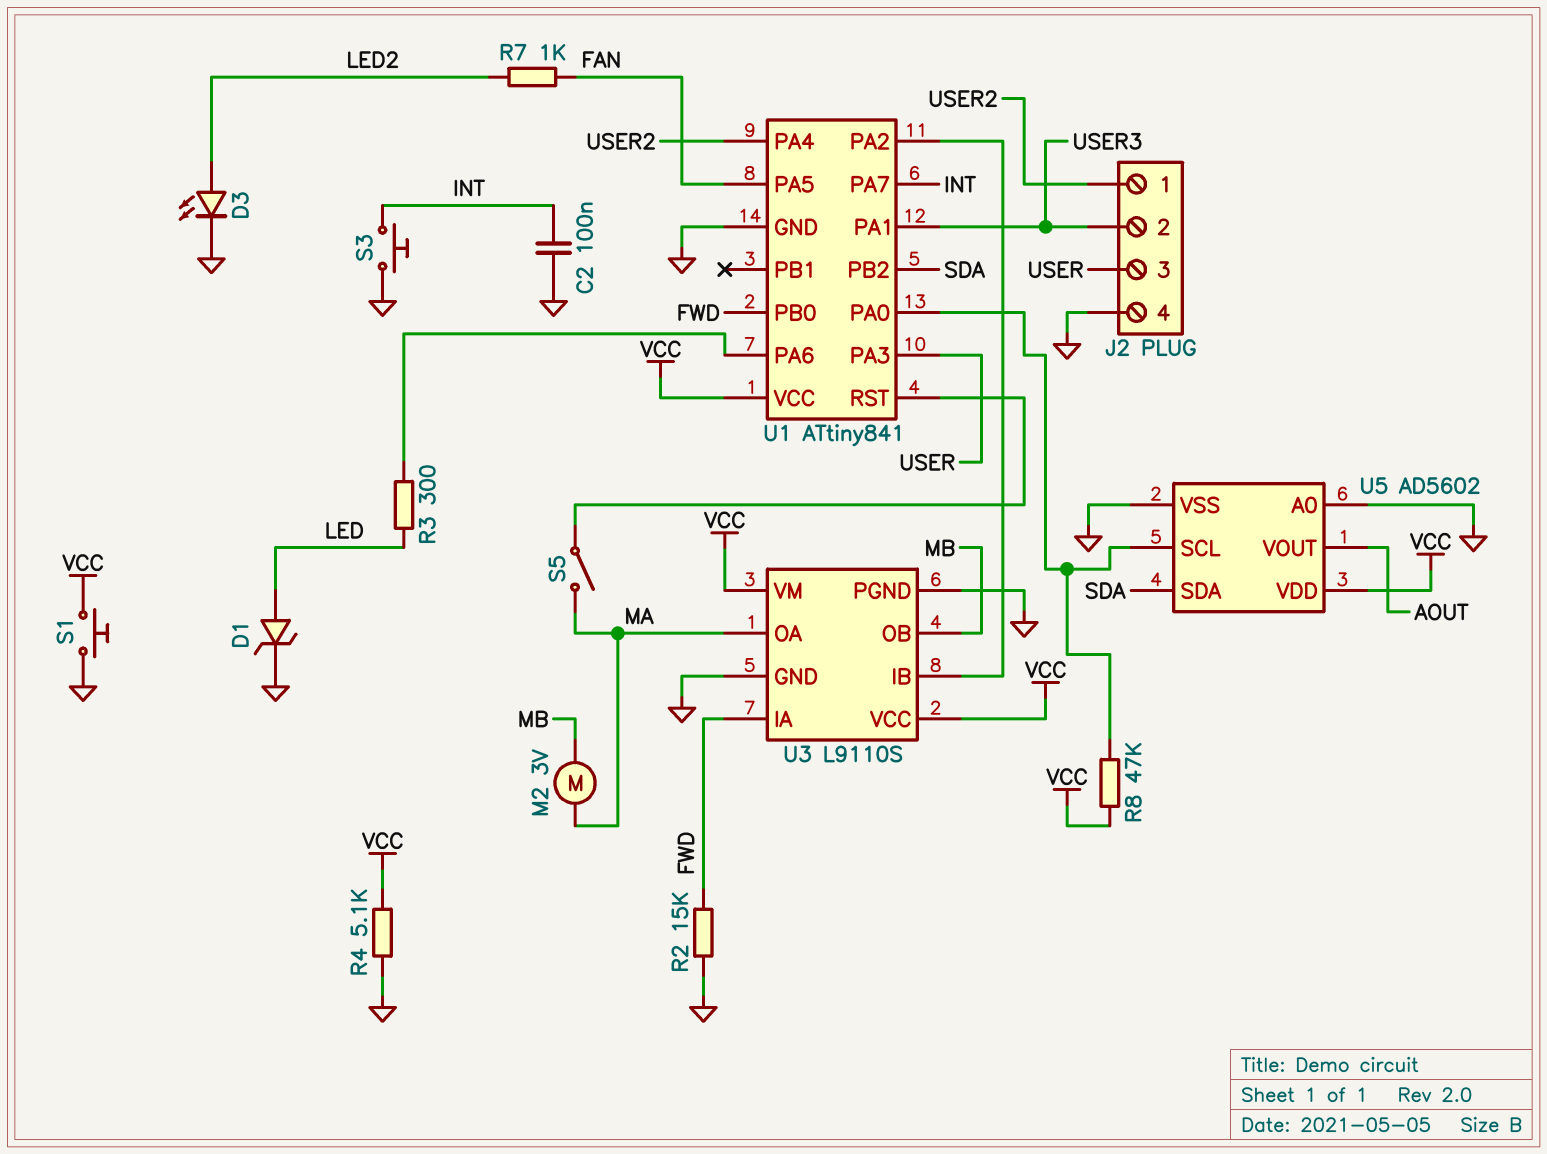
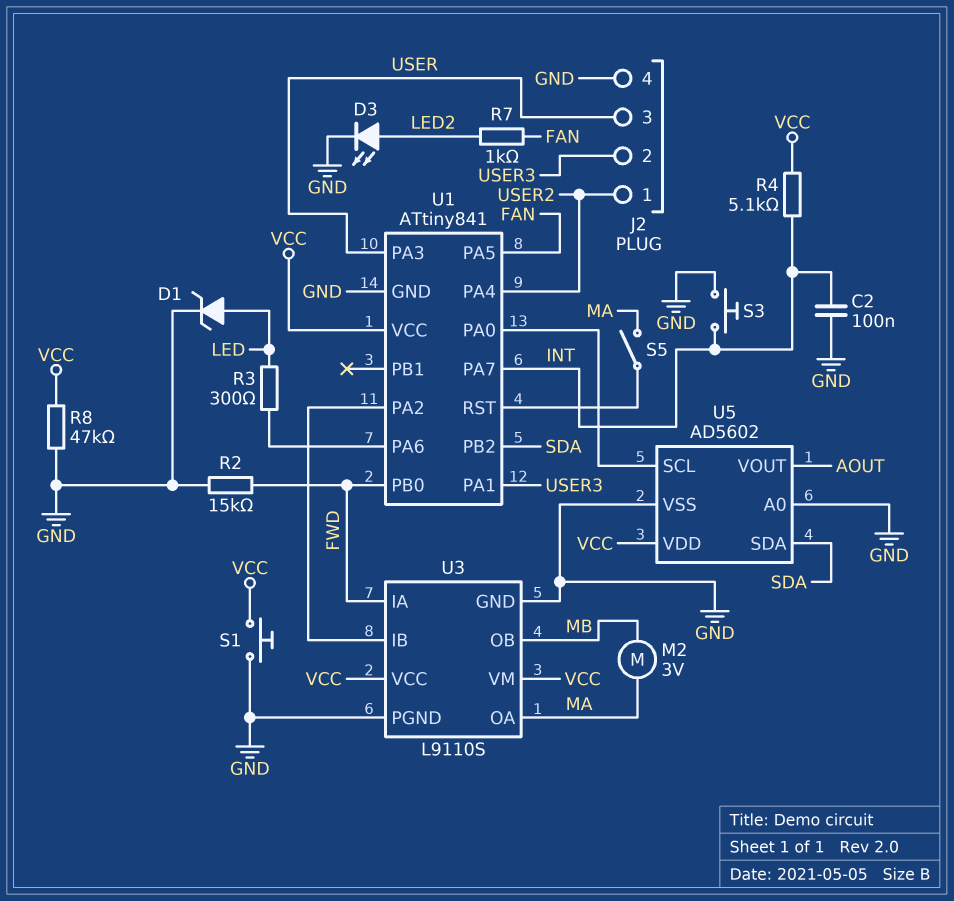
R4: 5.1k (GND, VCC) -> 5.1k (INT, VCC)
R8: 47k (U1/PA0, VCC) -> 47k (GND, VCC)

